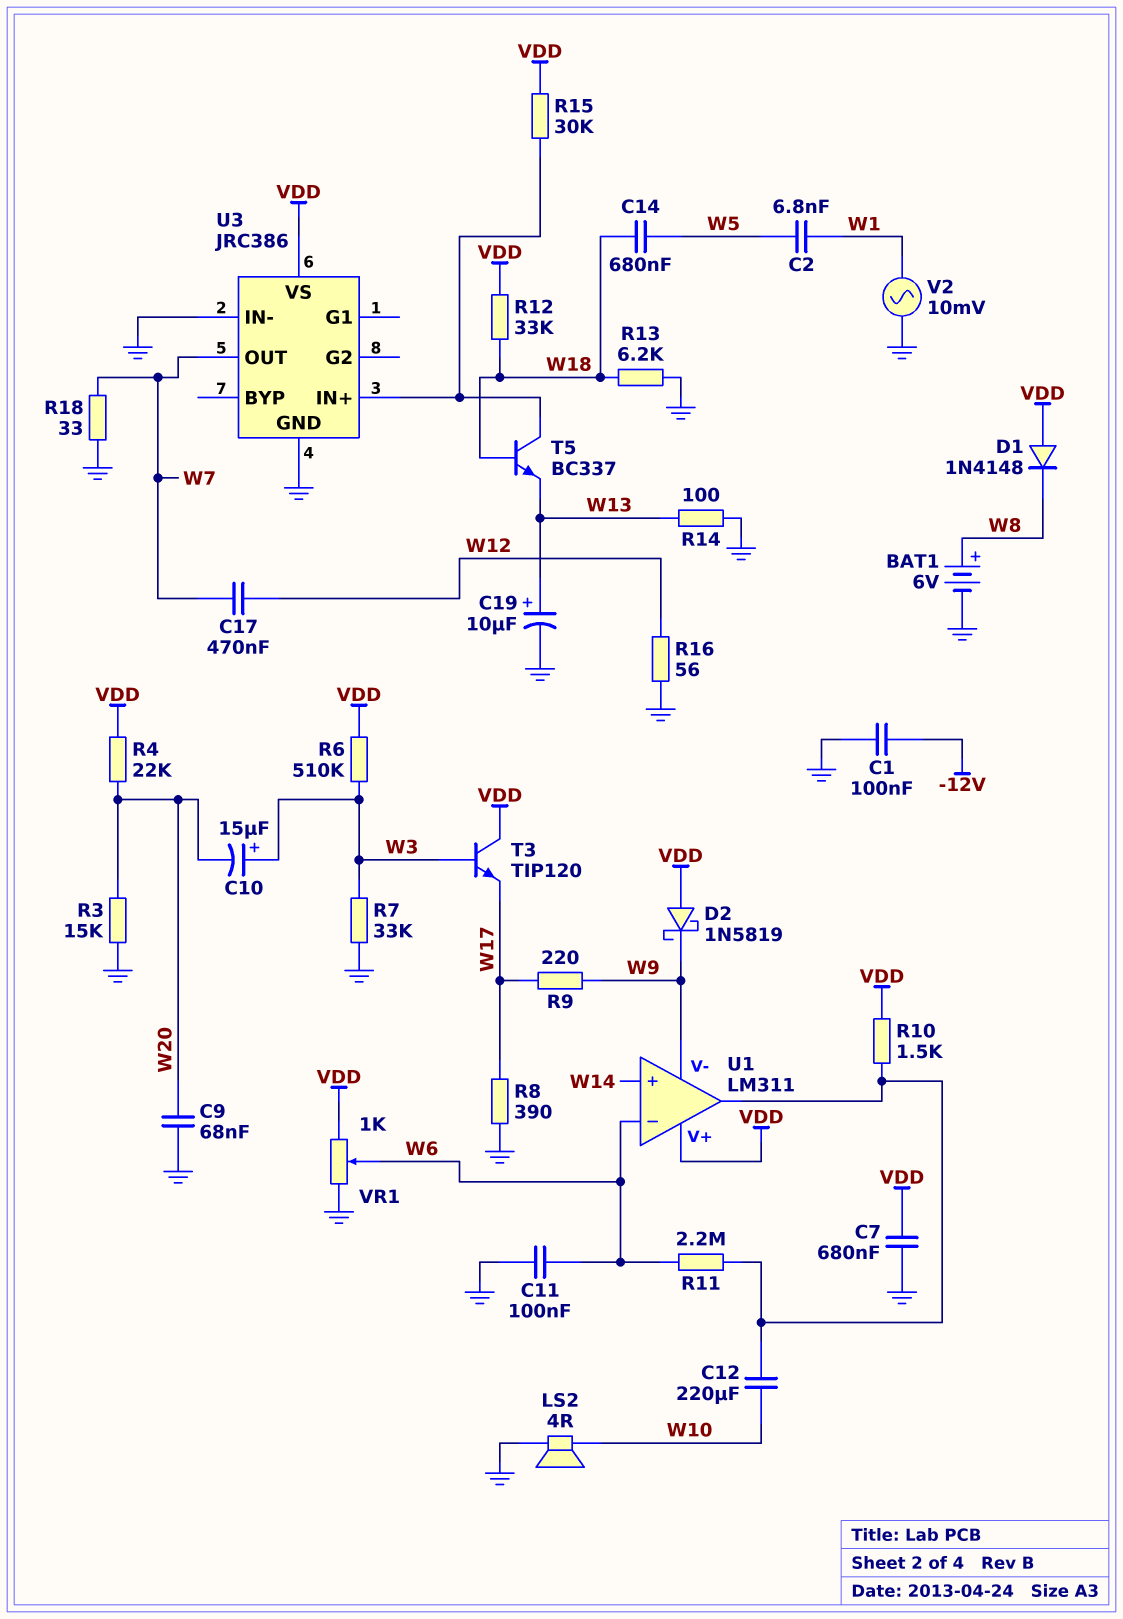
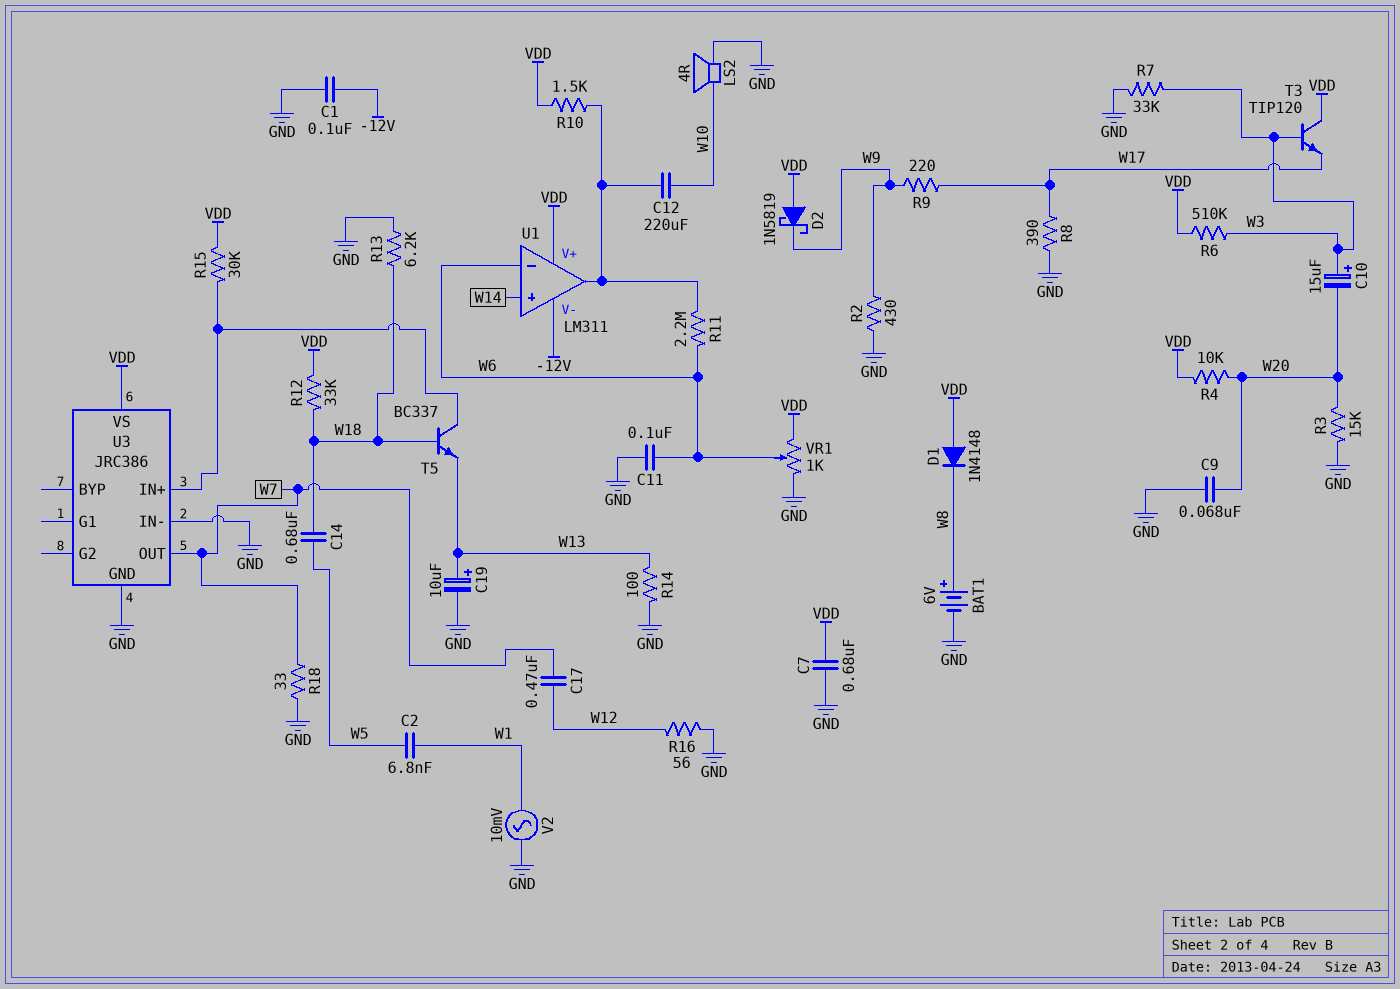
R2: none -> 430 (GND, W9)
R4: 22k (VDD, W20) -> 10k (VDD, W20)
U1 pin V-: W9 -> -12V

